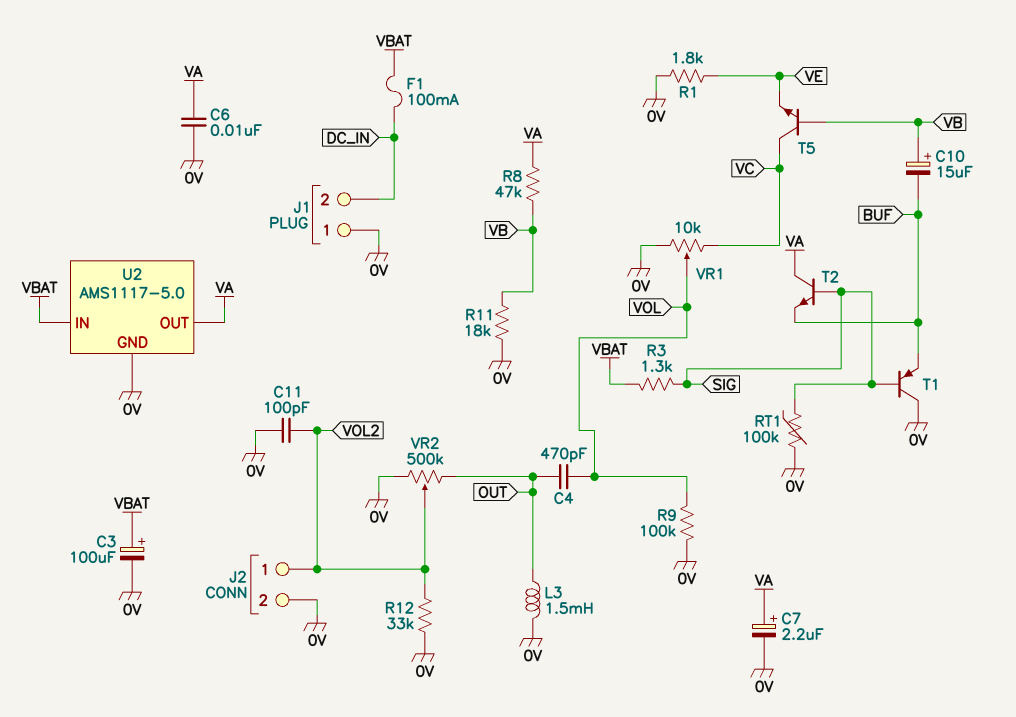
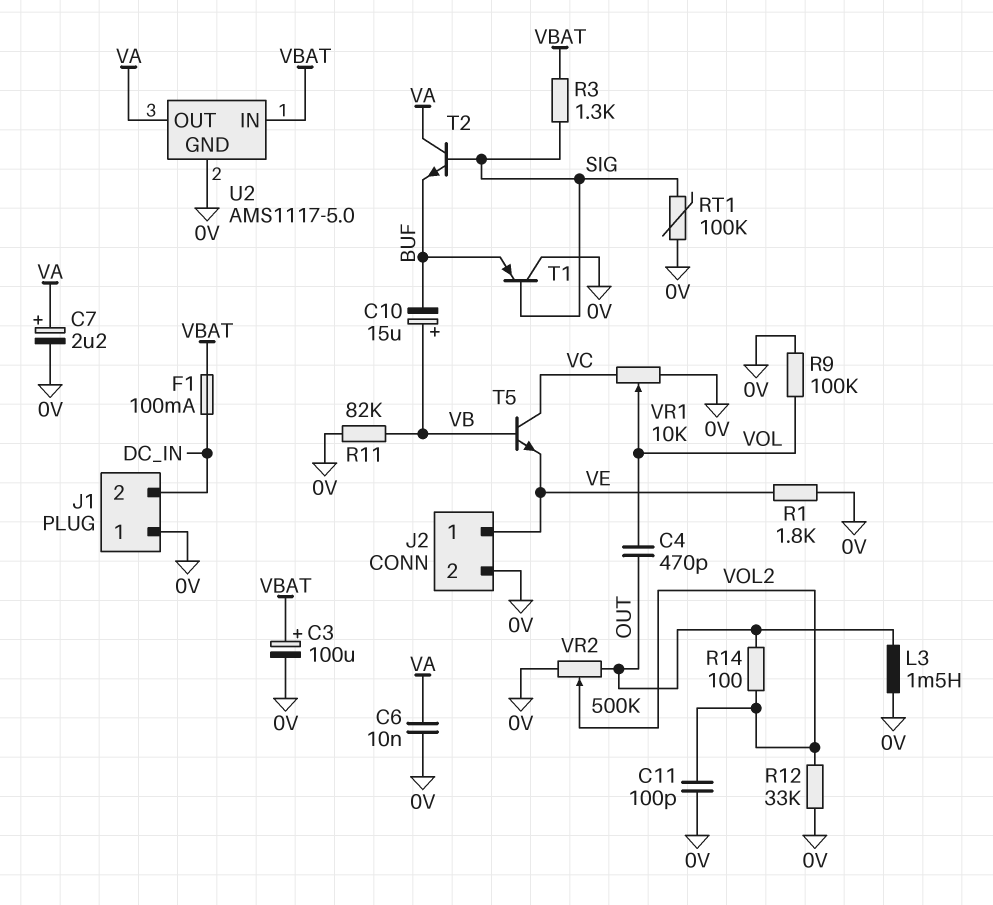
J2 pin 1: VOL2 -> VE
R8: 47k (VA, VB) -> none
R11: 18k (0V, VB) -> 82k (0V, VB)
R14: none -> 100 (OUT, VOL2)

